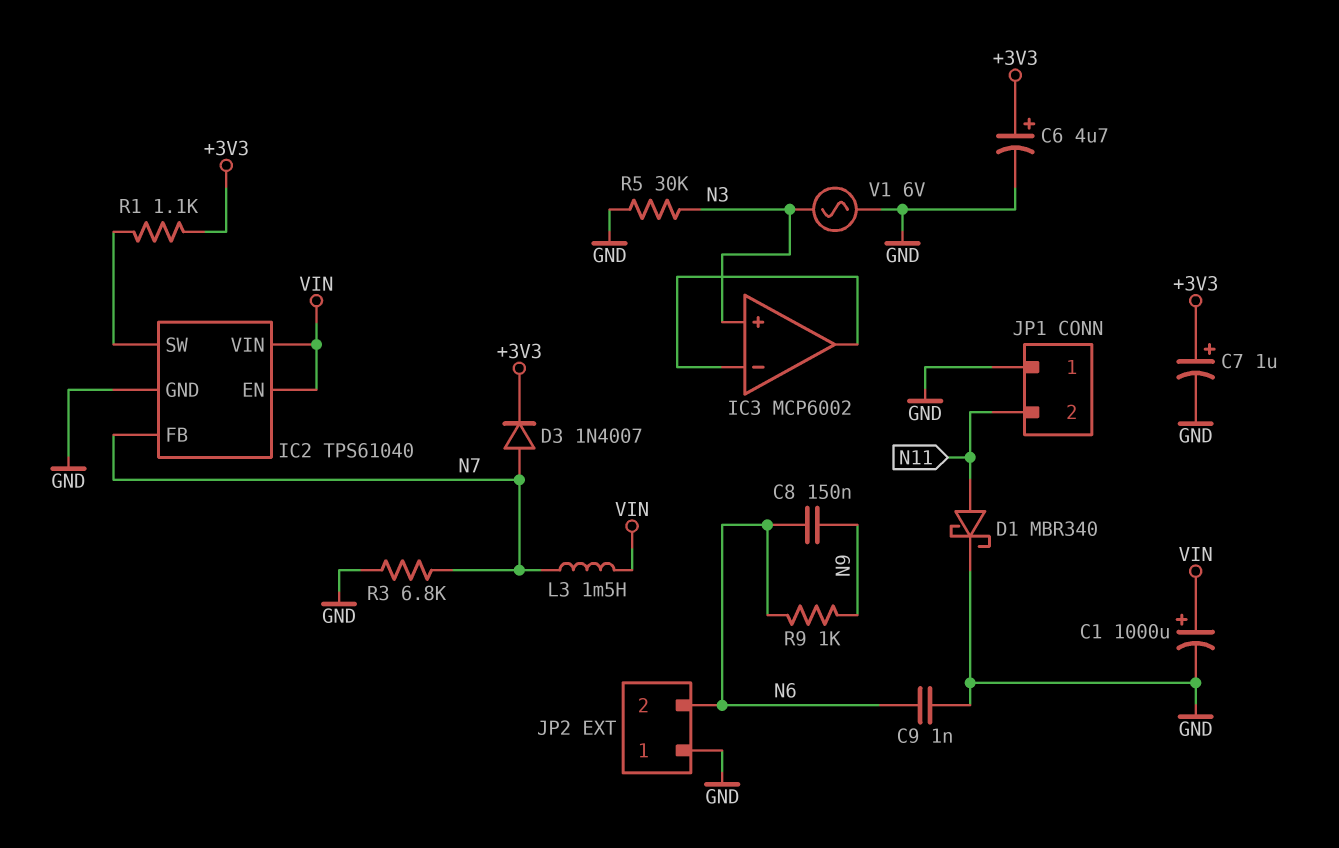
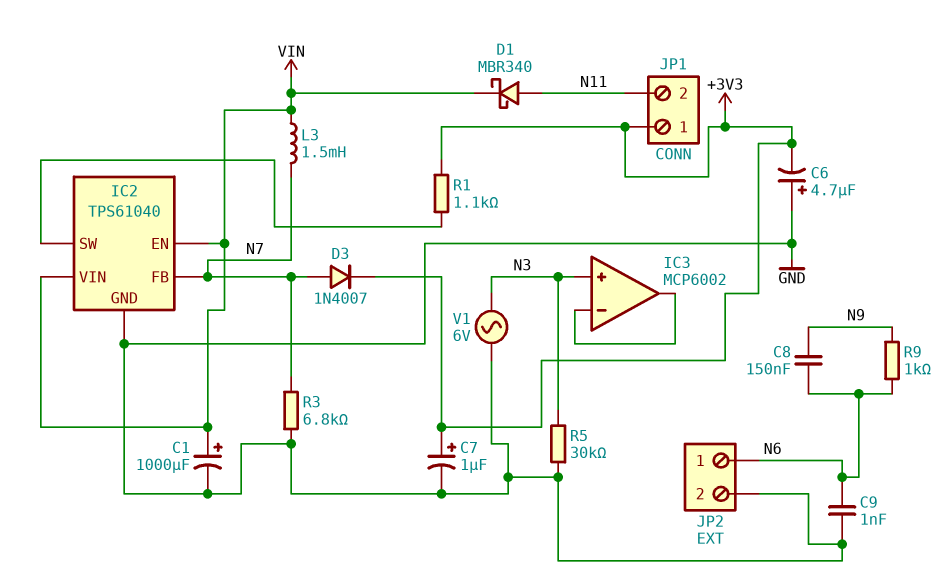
C6: 4.7uF (plus +3V3, minus GND) -> 4.7uF (plus GND, minus +3V3)
D1: schottky MBR340 (A N11, K GND) -> schottky MBR340 (A N11, K VIN)
JP1 pin 1: GND -> +3V3
JP2 pin 1: GND -> N6
JP2 pin 2: N6 -> GND

